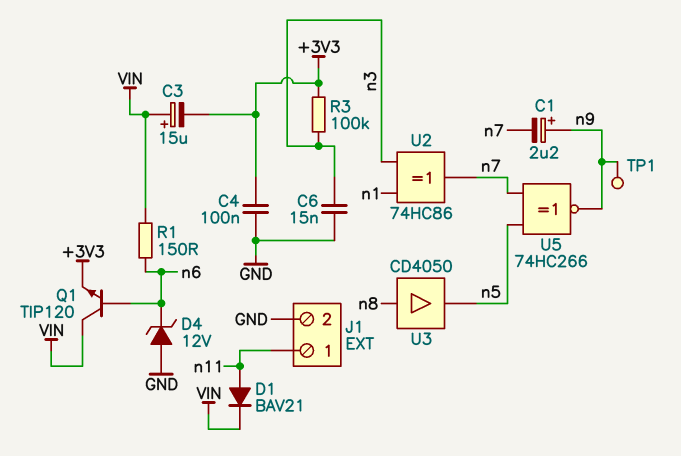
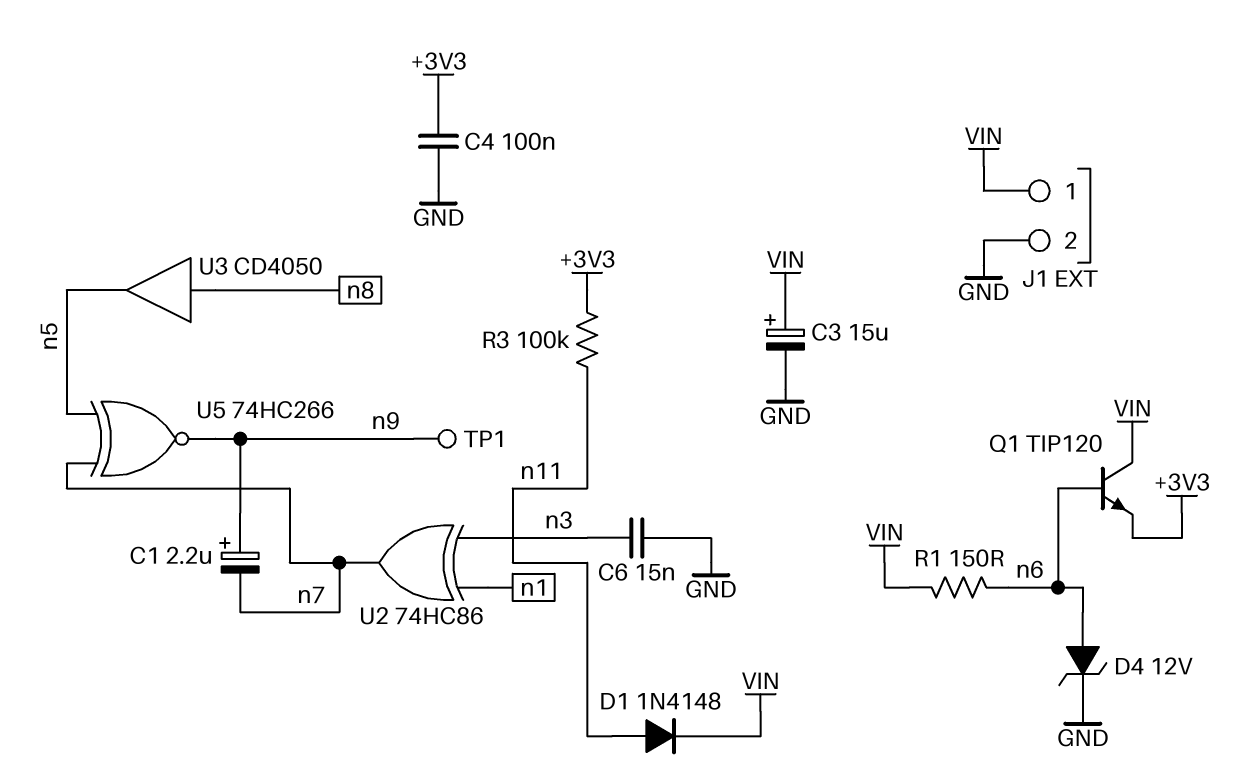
C3: 15uF (plus VIN, minus +3V3) -> 15uF (plus VIN, minus GND)
D1: diode BAV21 (A n11, K VIN) -> diode 1N4148 (A n11, K VIN)
D4: zener 12V (A GND, K n6) -> zener 12V (A n6, K GND)
J1 pin 1: n11 -> VIN
R3: 100k (+3V3, n3) -> 100k (+3V3, n11)

